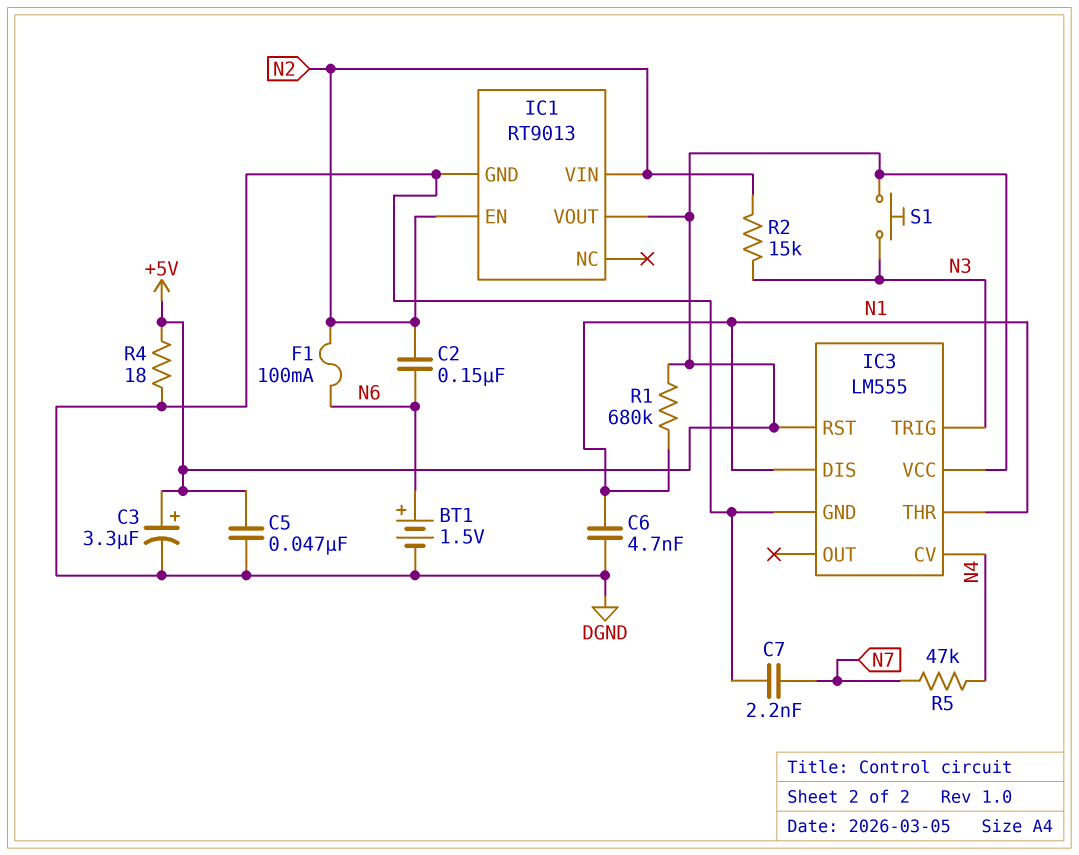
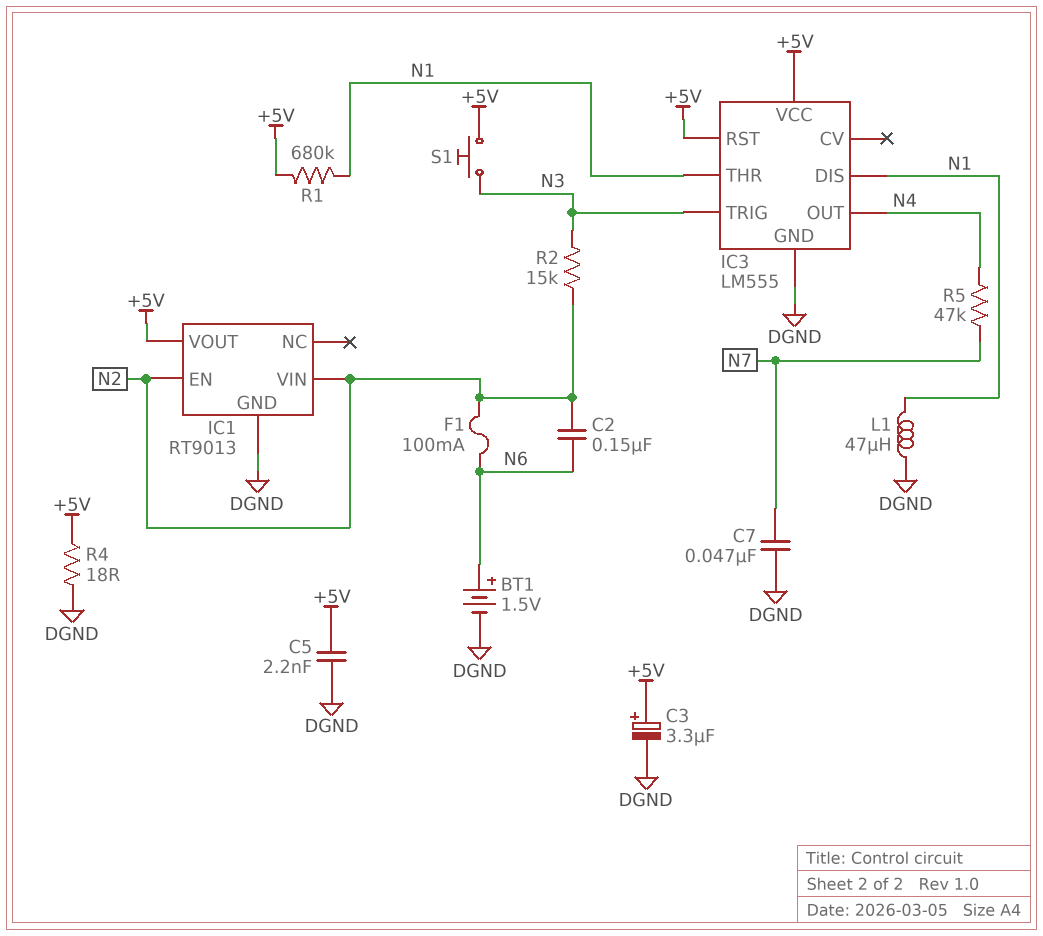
C5: 47nF (+5V, DGND) -> 2.2nF (+5V, DGND)
C6: 4.7nF (DGND, N1) -> none
C7: 2.2nF (DGND, N7) -> 47nF (DGND, N7)
IC3 pin CV: N4 -> none
IC3 pin OUT: none -> N4
L1: none -> 47uH (DGND, N1)

